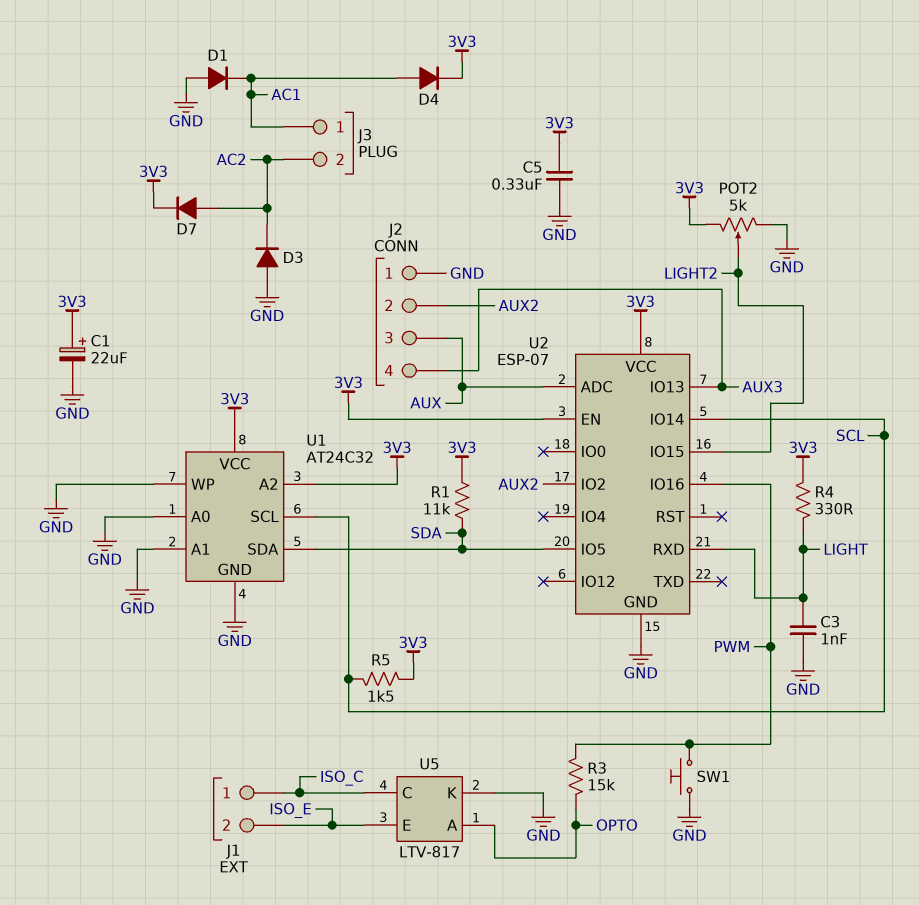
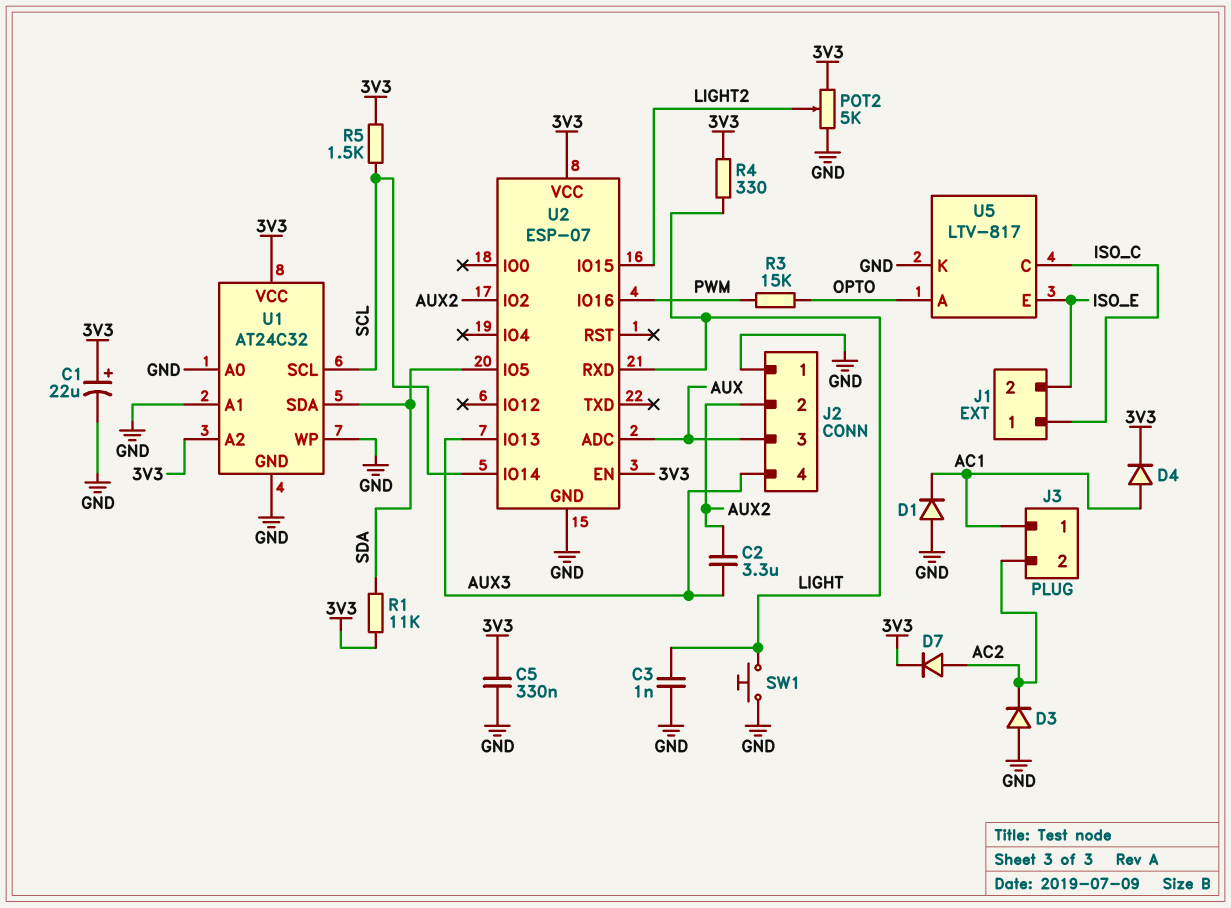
C2: none -> 3.3uF (AUX2, AUX3)
SW1: button (GND, PWM) -> button (GND, LIGHT)

